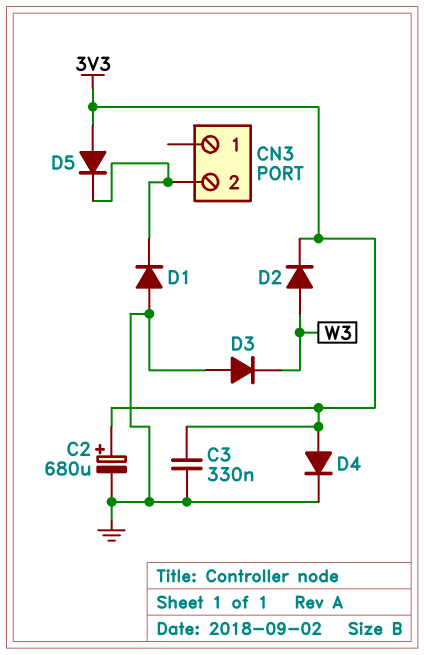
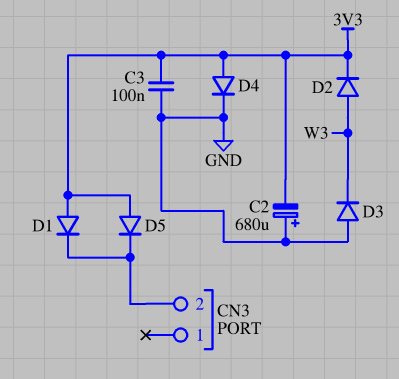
C2: 680uF (plus 3V3, minus GND) -> 680uF (plus GND, minus 3V3)
C3: 330nF (3V3, GND) -> 100nF (3V3, GND)
D1: diode (A GND, K CN3/2) -> diode (A 3V3, K CN3/2)

